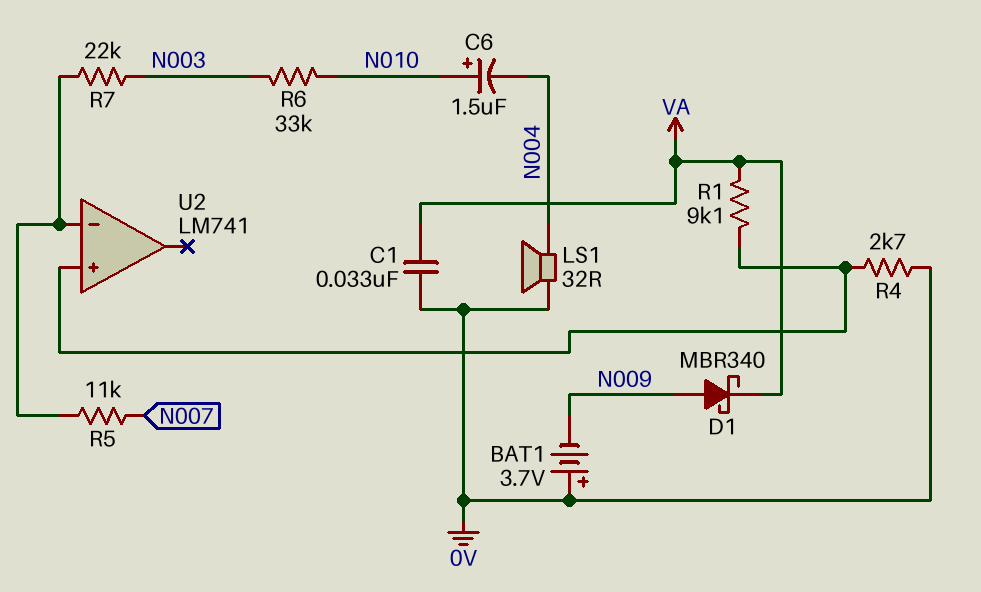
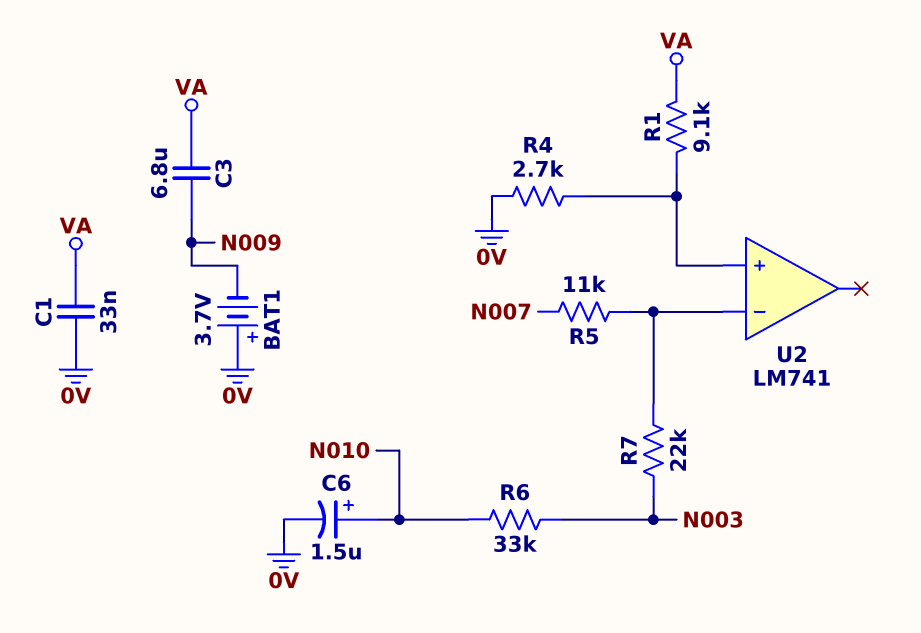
C3: none -> 6.8uF (N009, VA)
C6: 1.5uF (plus N010, minus N004) -> 1.5uF (plus N010, minus 0V)
D1: schottky MBR340 (A N009, K VA) -> none
LS1: speaker 32R (0V, N004) -> none

